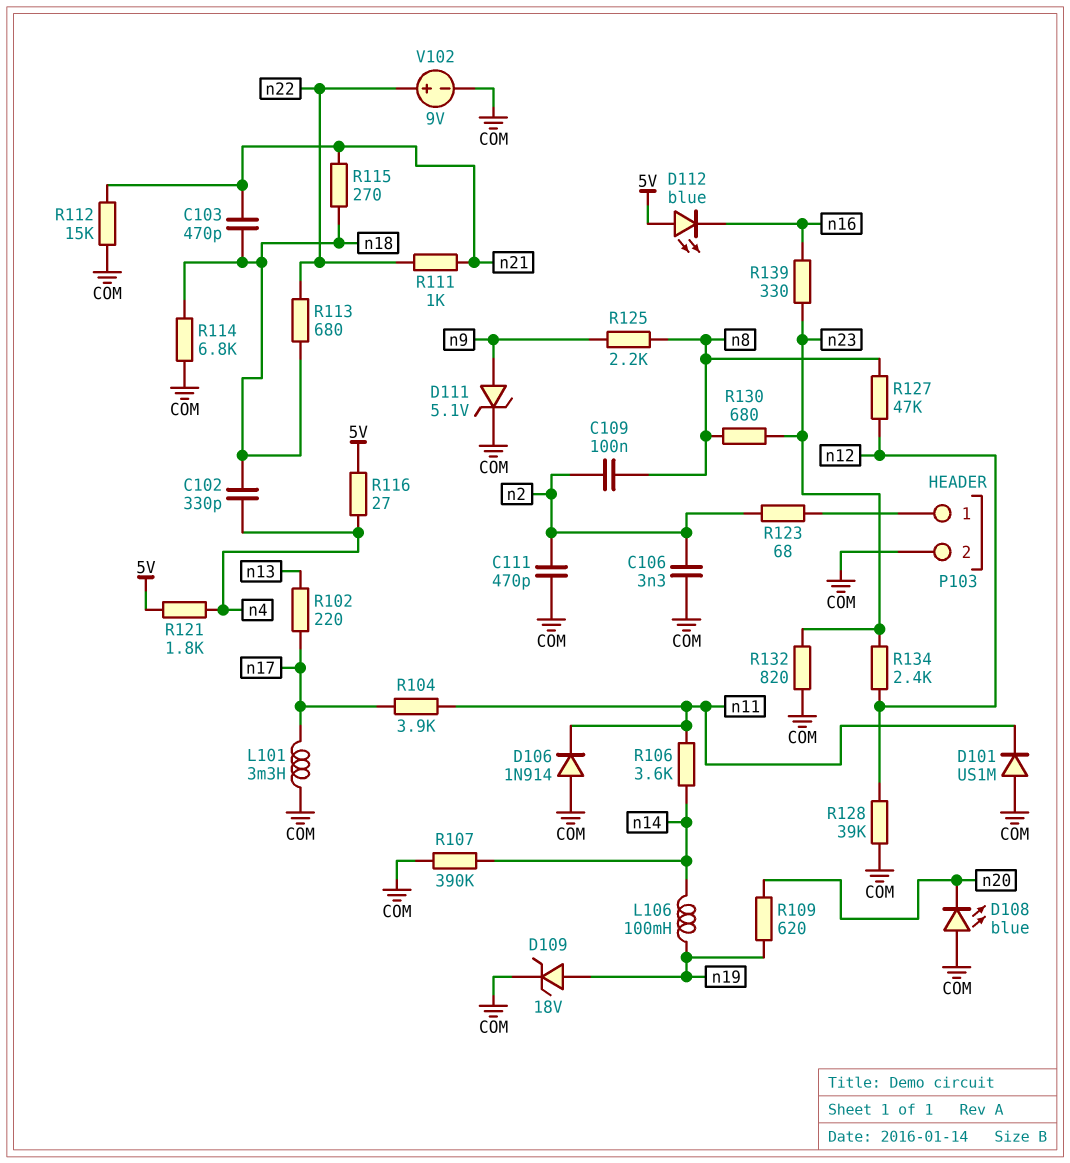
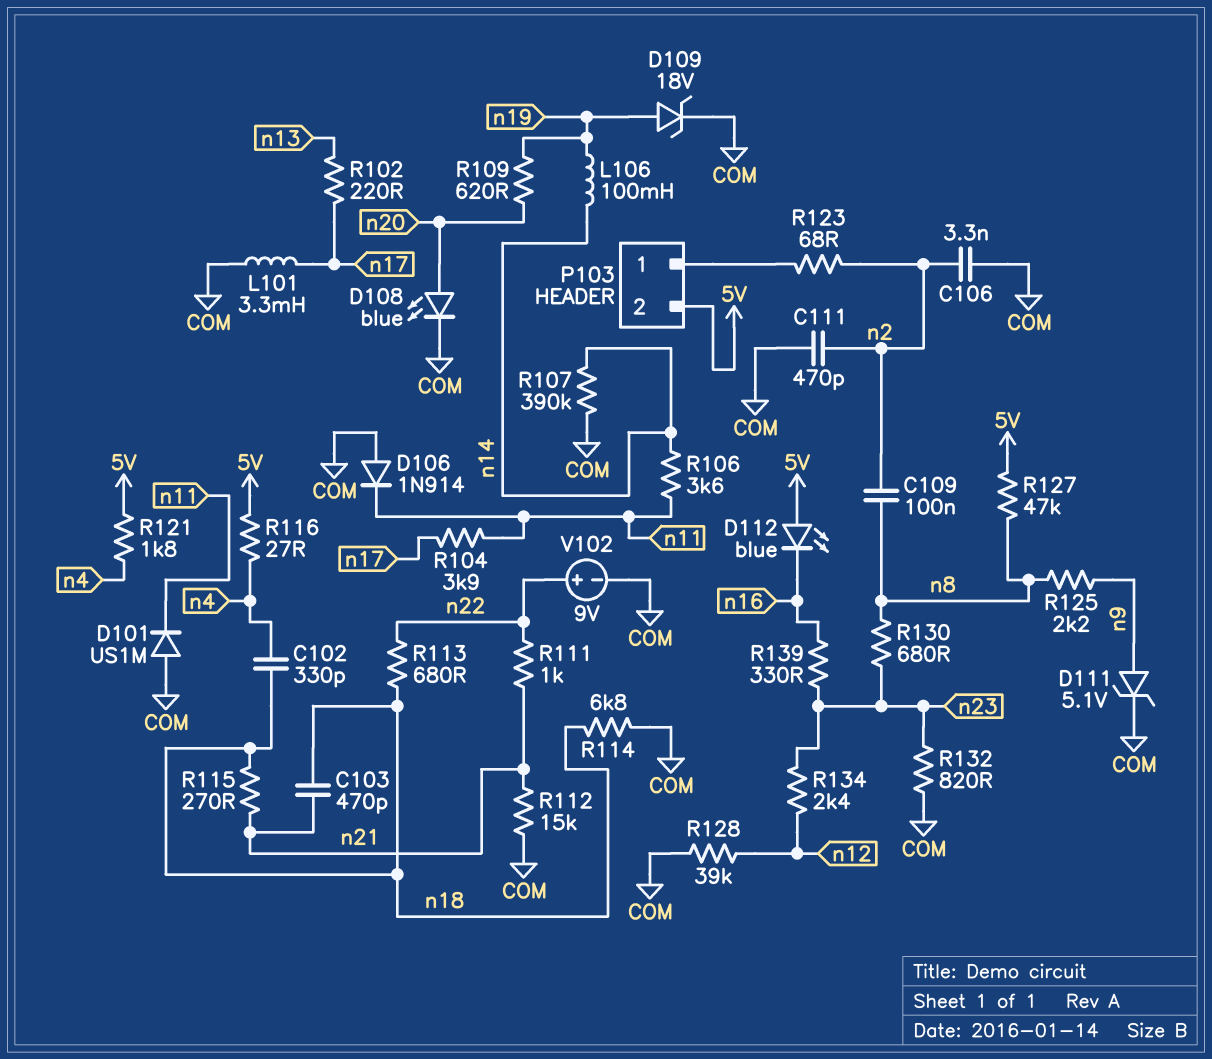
D108: LED blue (A COM, K n20) -> LED blue (A n20, K COM)
P103 pin 2: COM -> 5V
R127: 47k (n8, n12) -> 47k (5V, n8)

